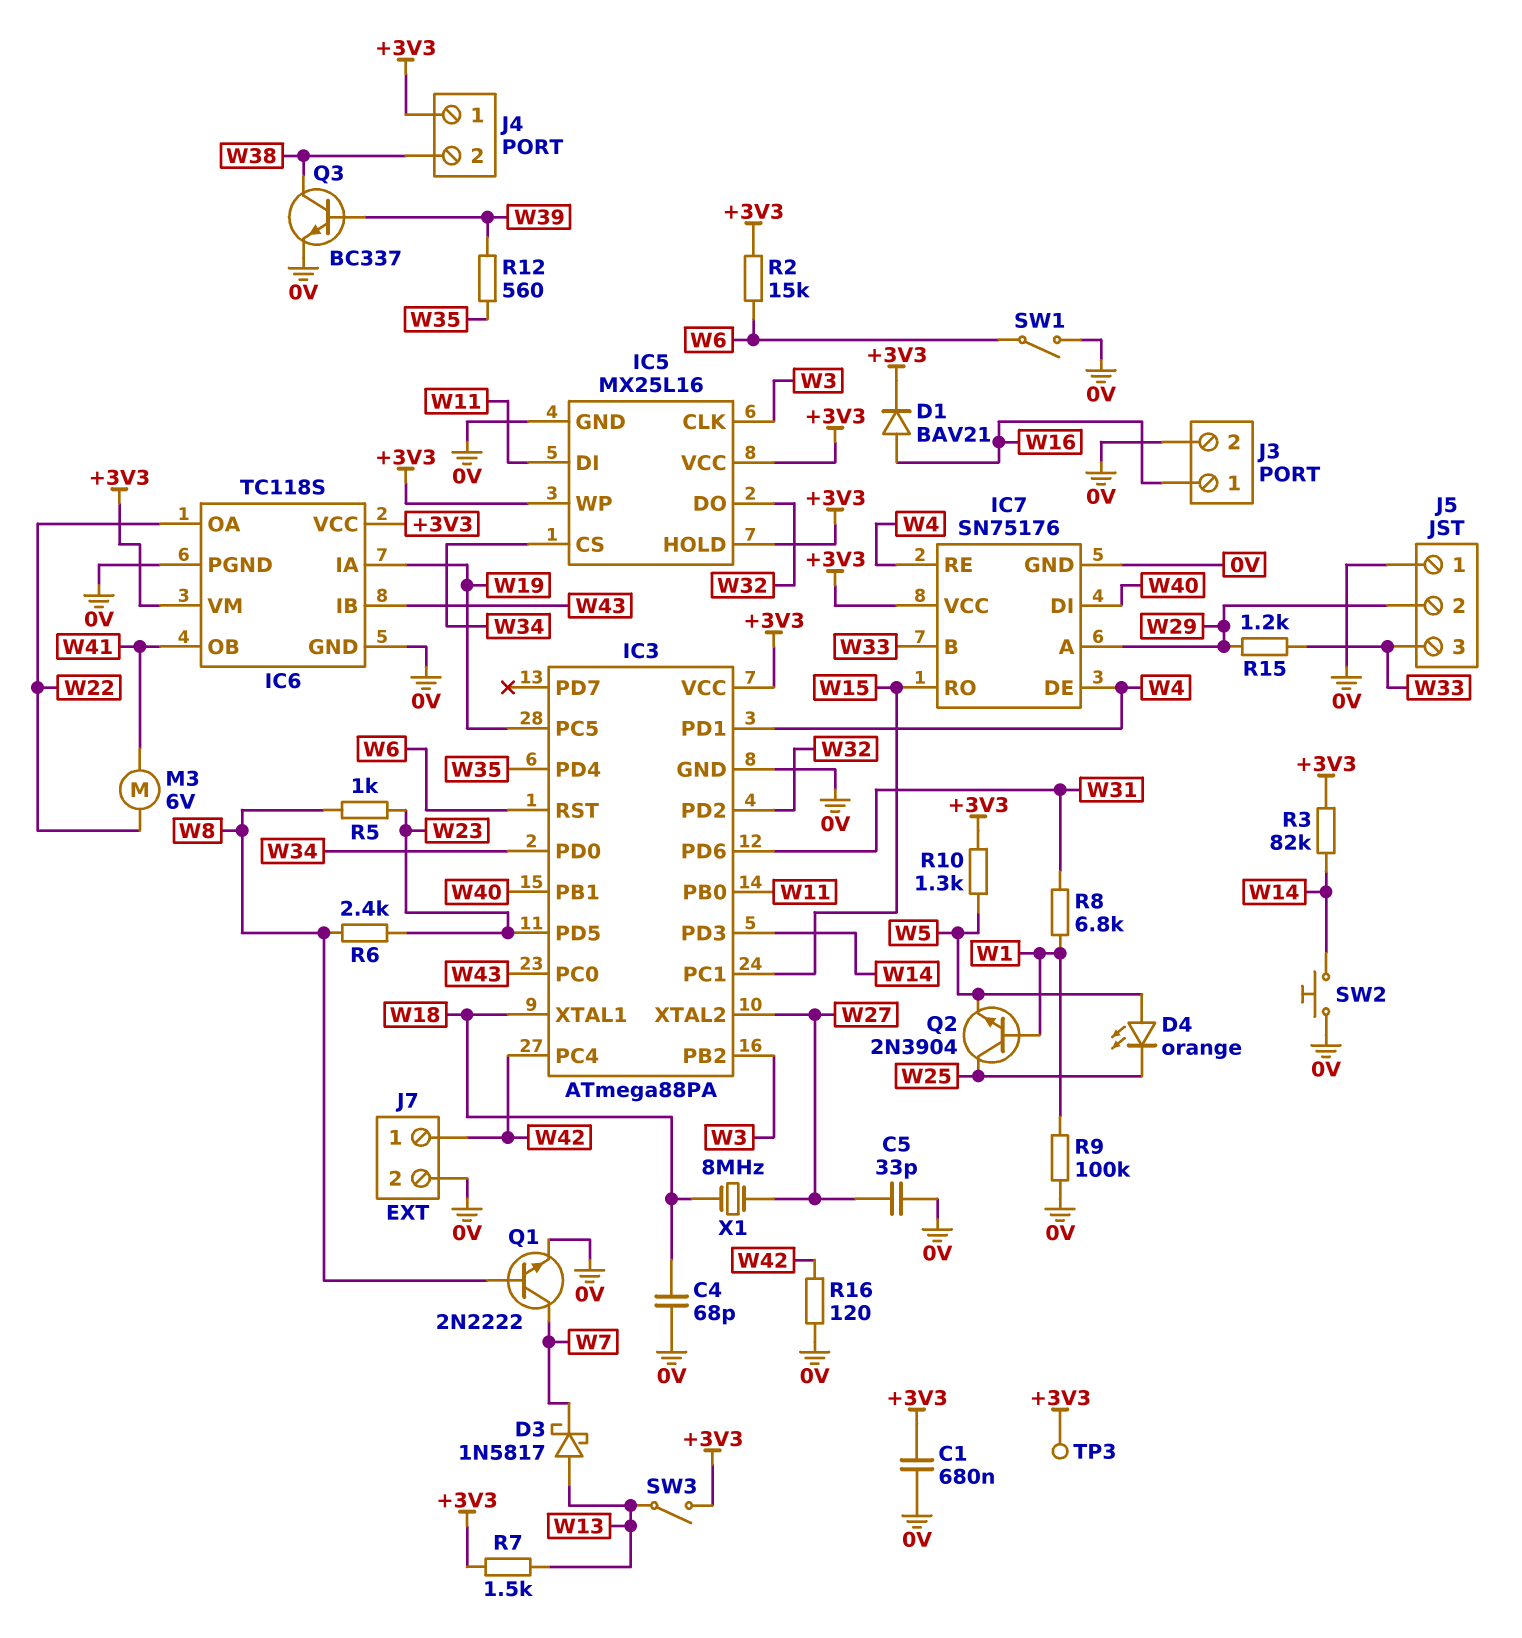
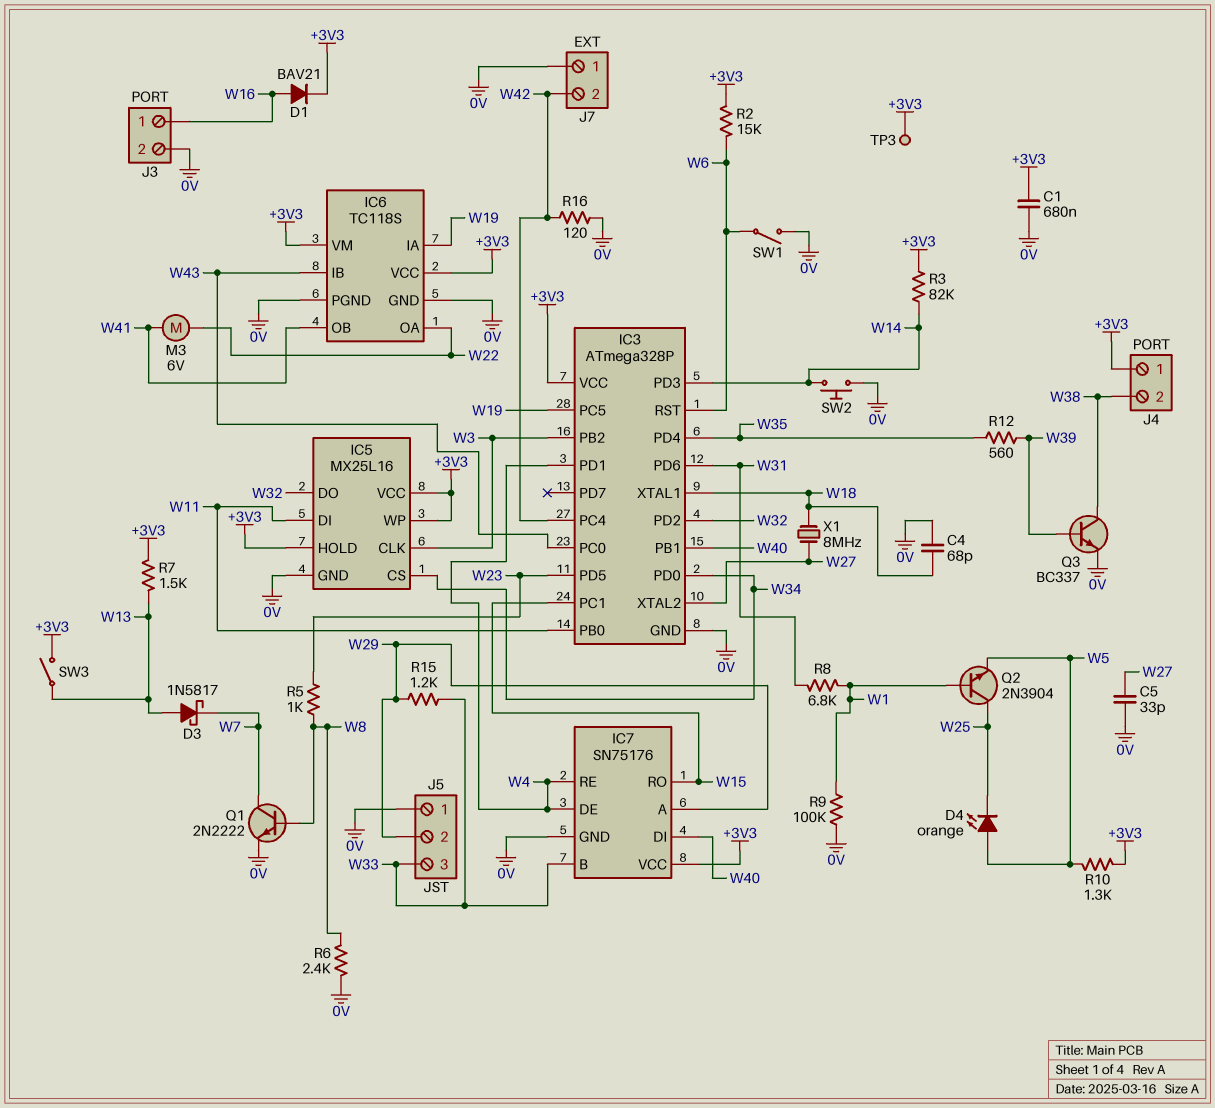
IC3: ATmega88PA -> ATmega328P
J7 pin 1: W42 -> 0V
J7 pin 2: 0V -> W42
R6: 2.4k (W8, W23) -> 2.4k (0V, W8)

